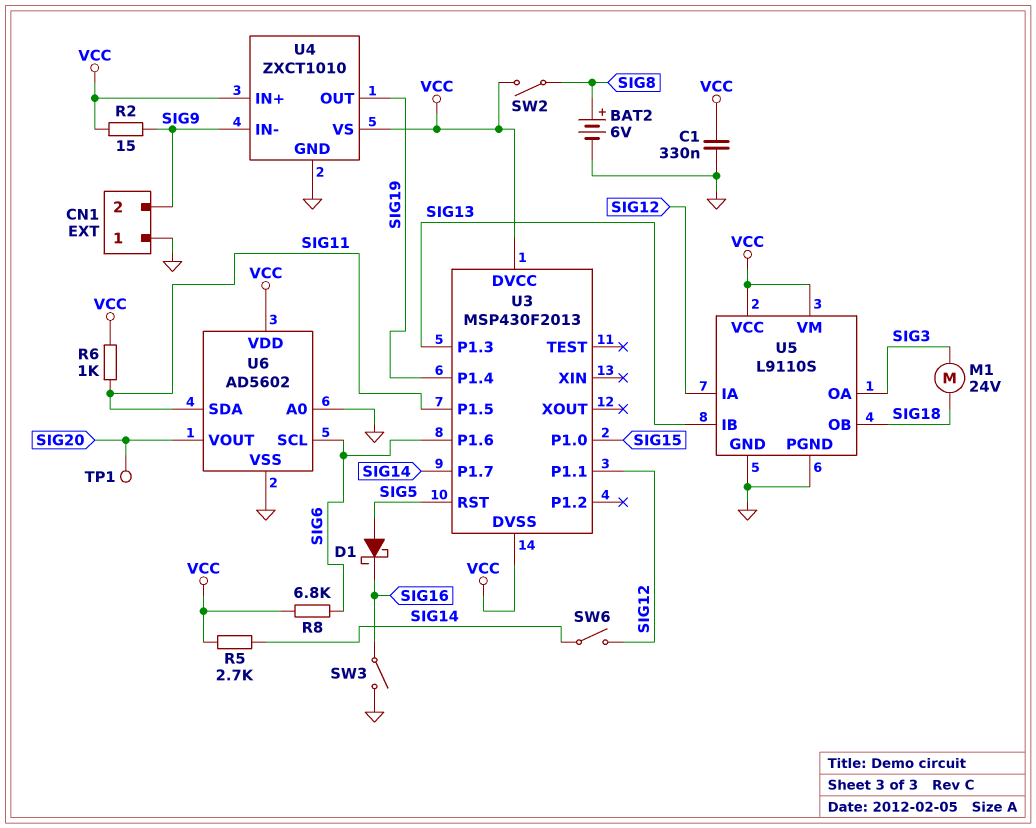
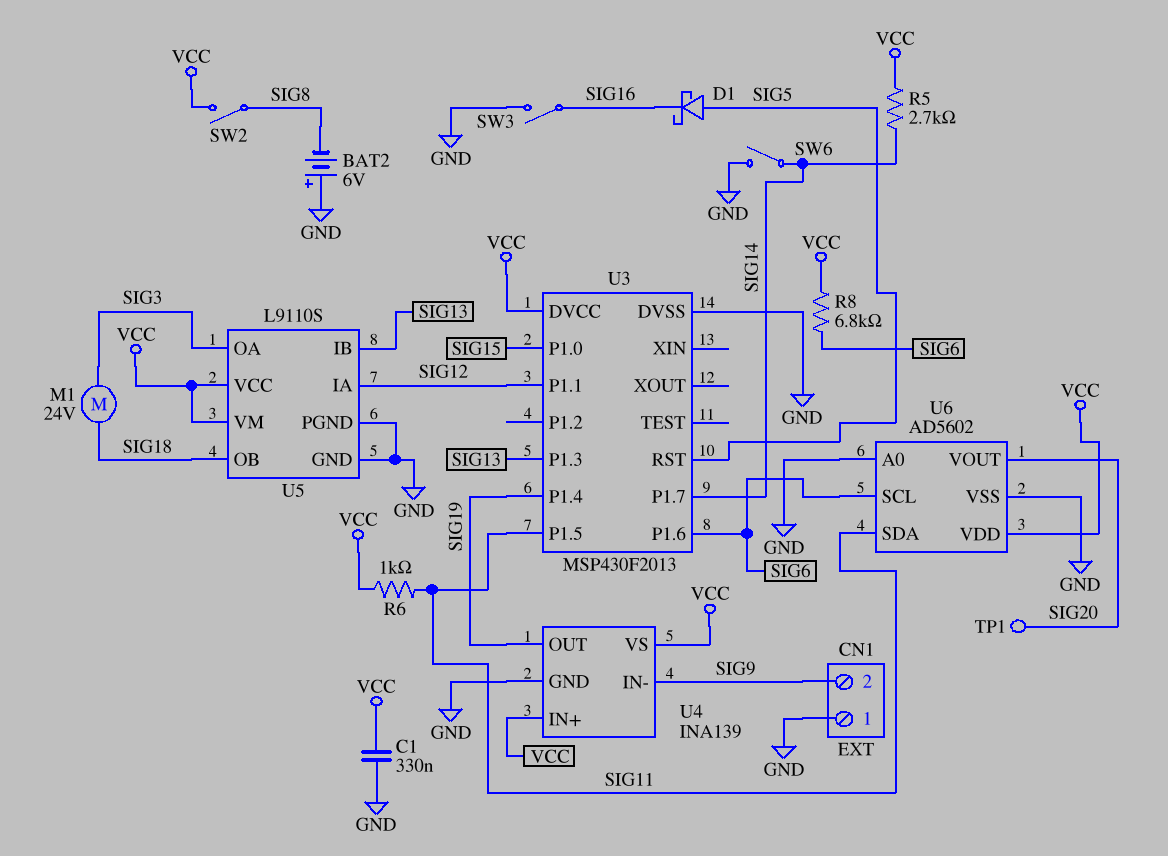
BAT2: 6V (plus SIG8, minus GND) -> 6V (plus GND, minus SIG8)
R2: 15 (SIG9, VCC) -> none
SW6: switch (SIG12, SIG14) -> switch (GND, SIG14)
U3 pin DVSS: VCC -> GND
U4: ZXCT1010 -> INA139

